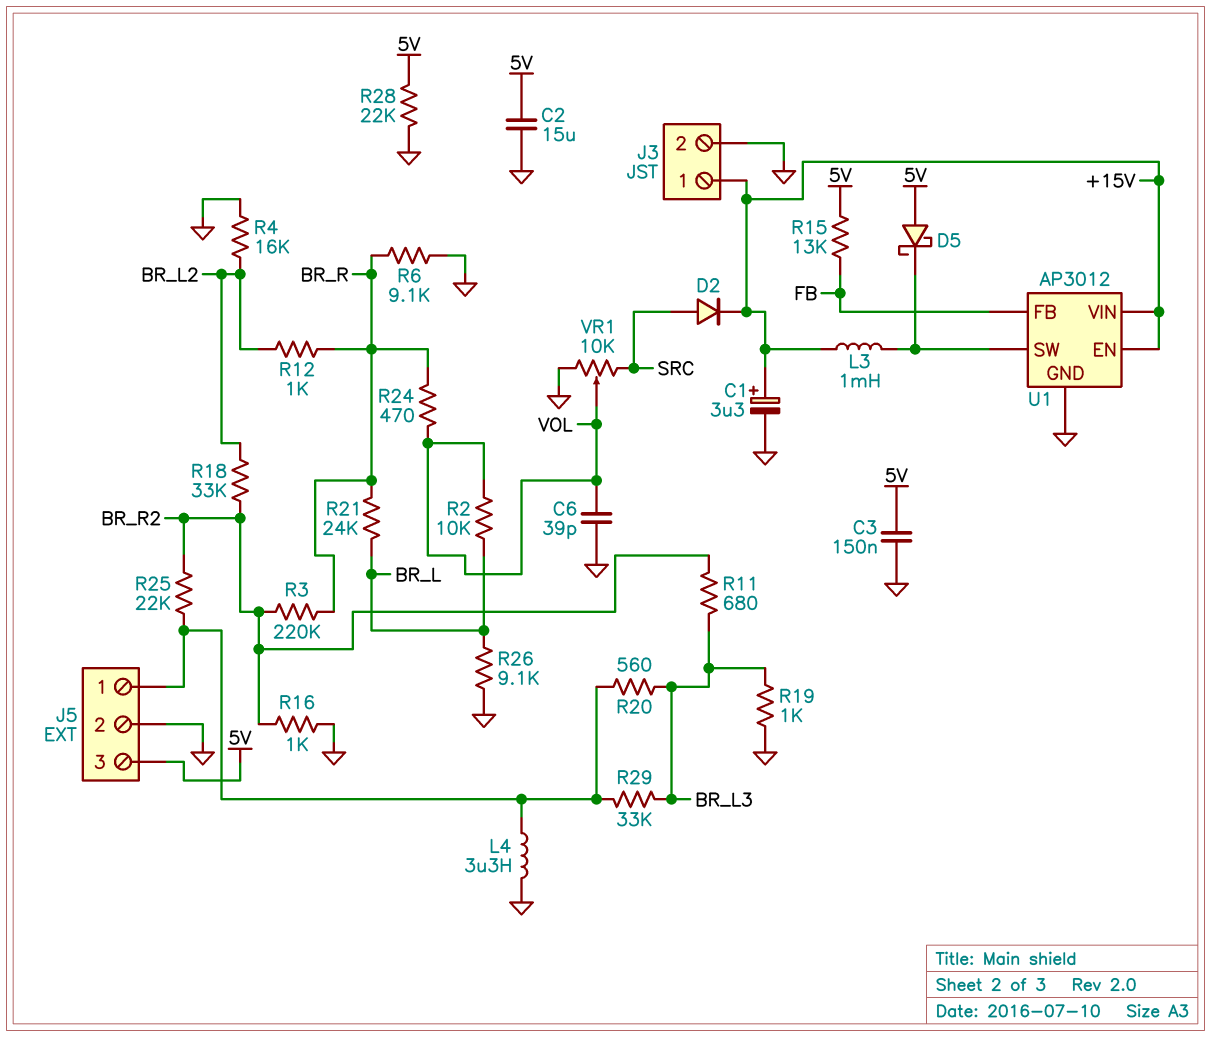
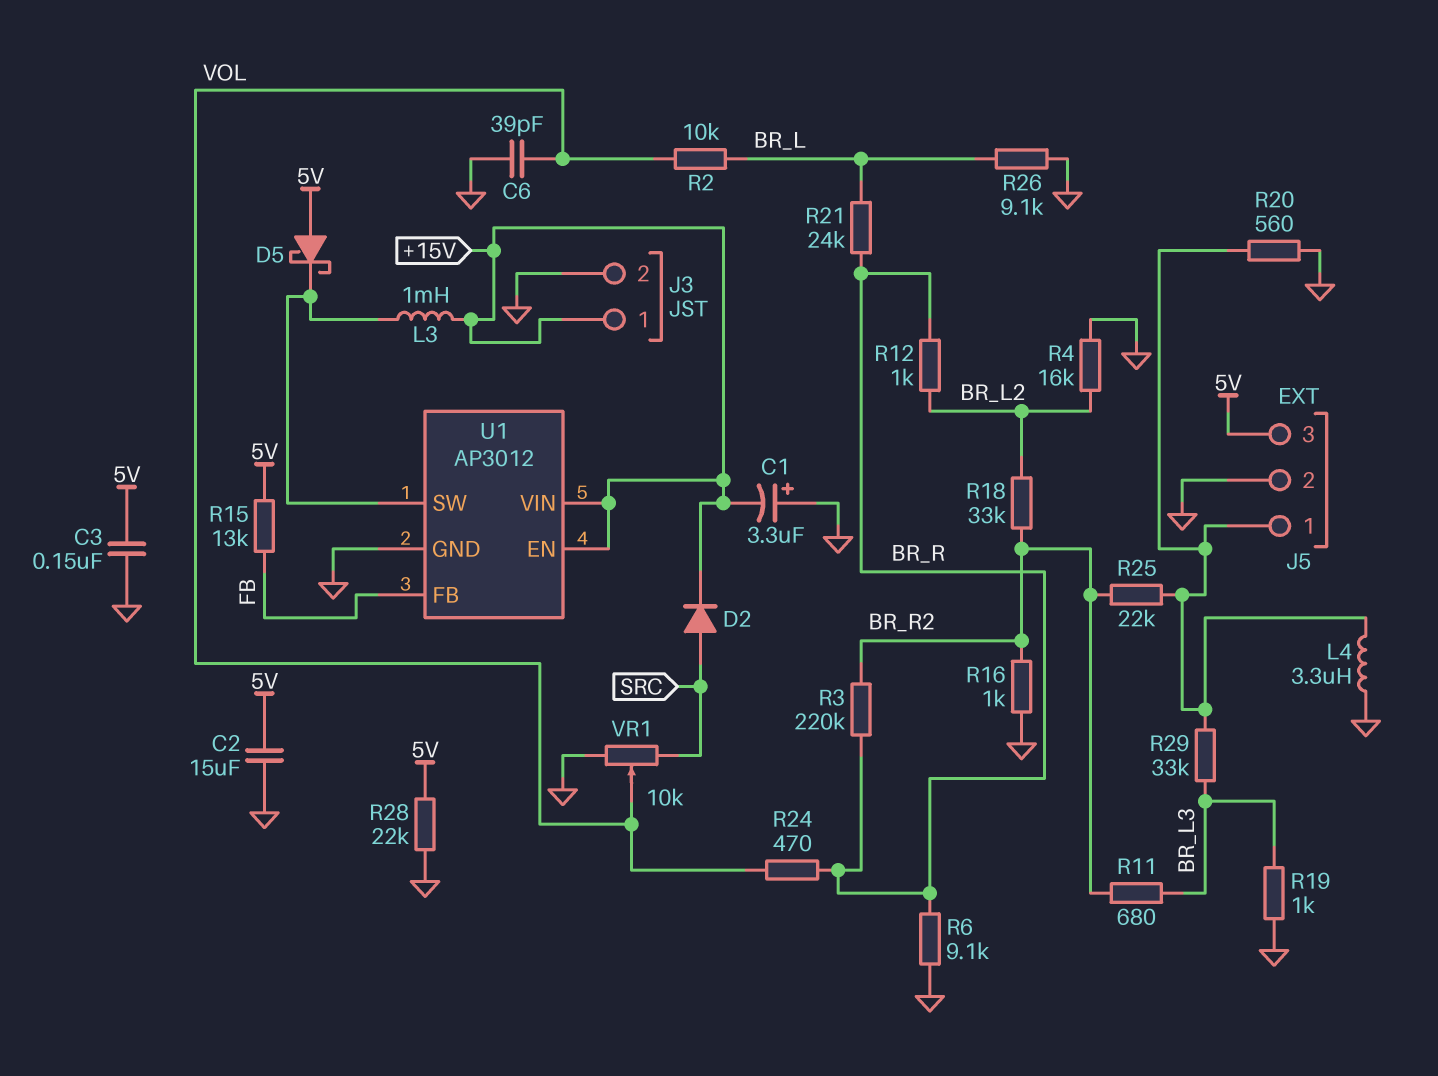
C1: 3.3uF (plus +15V, minus GND) -> 3.3uF (plus GND, minus +15V)
R20: 560 (BR_L3, J5/1) -> 560 (GND, J5/1)

